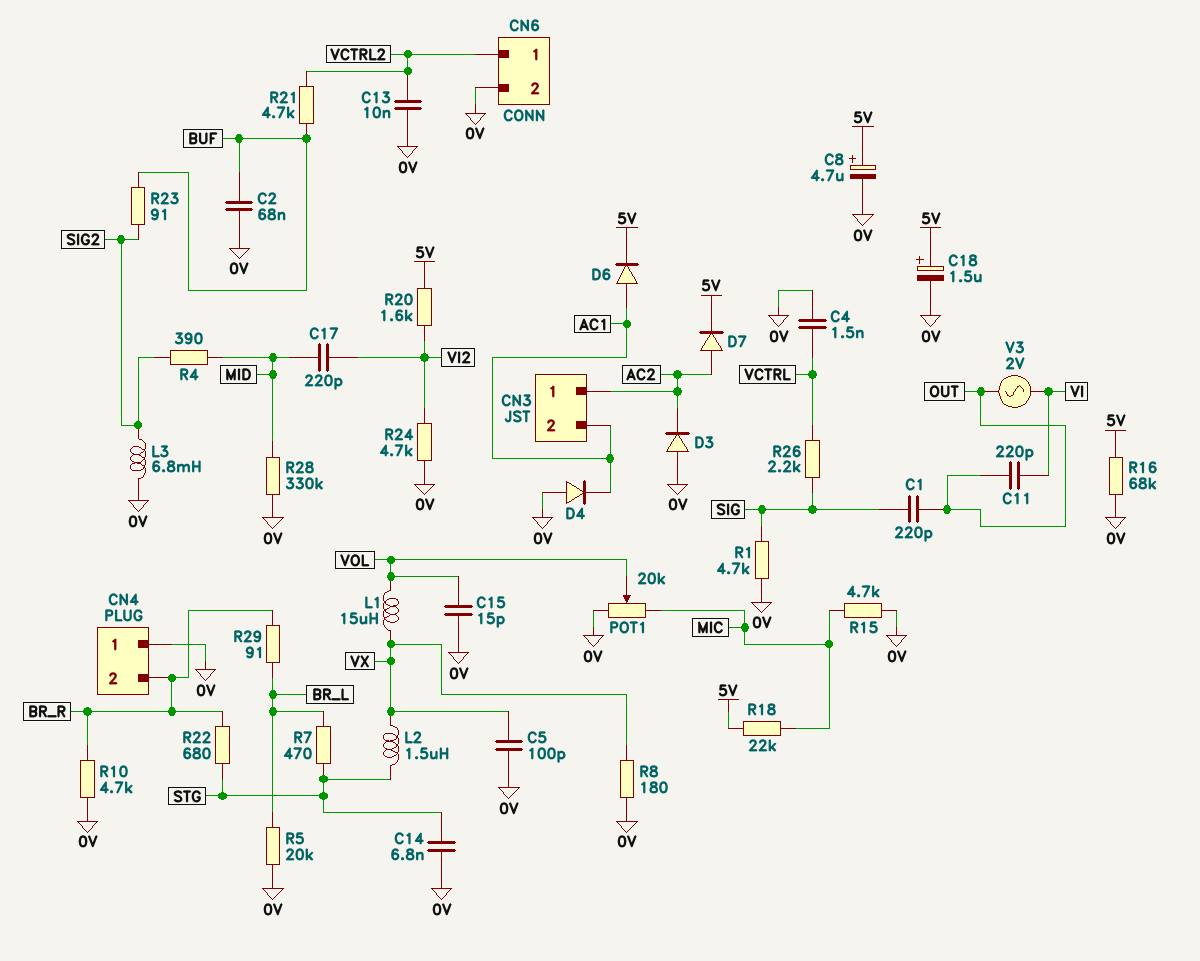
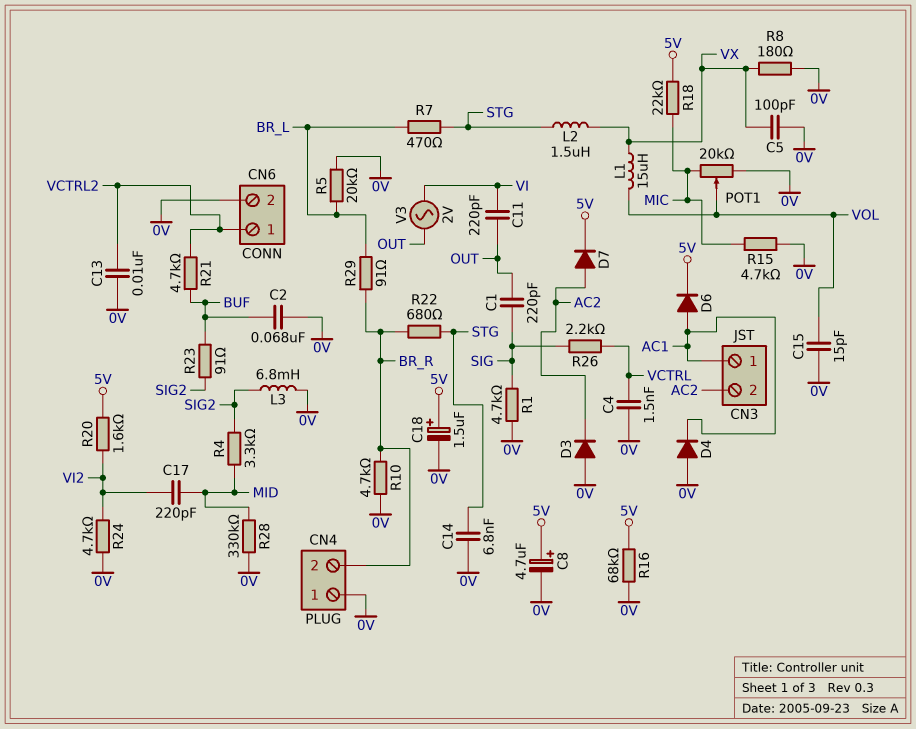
CN3 pin 1: AC2 -> AC1
CN3 pin 2: AC1 -> AC2
R4: 390 (MID, SIG2) -> 3.3k (MID, SIG2)

